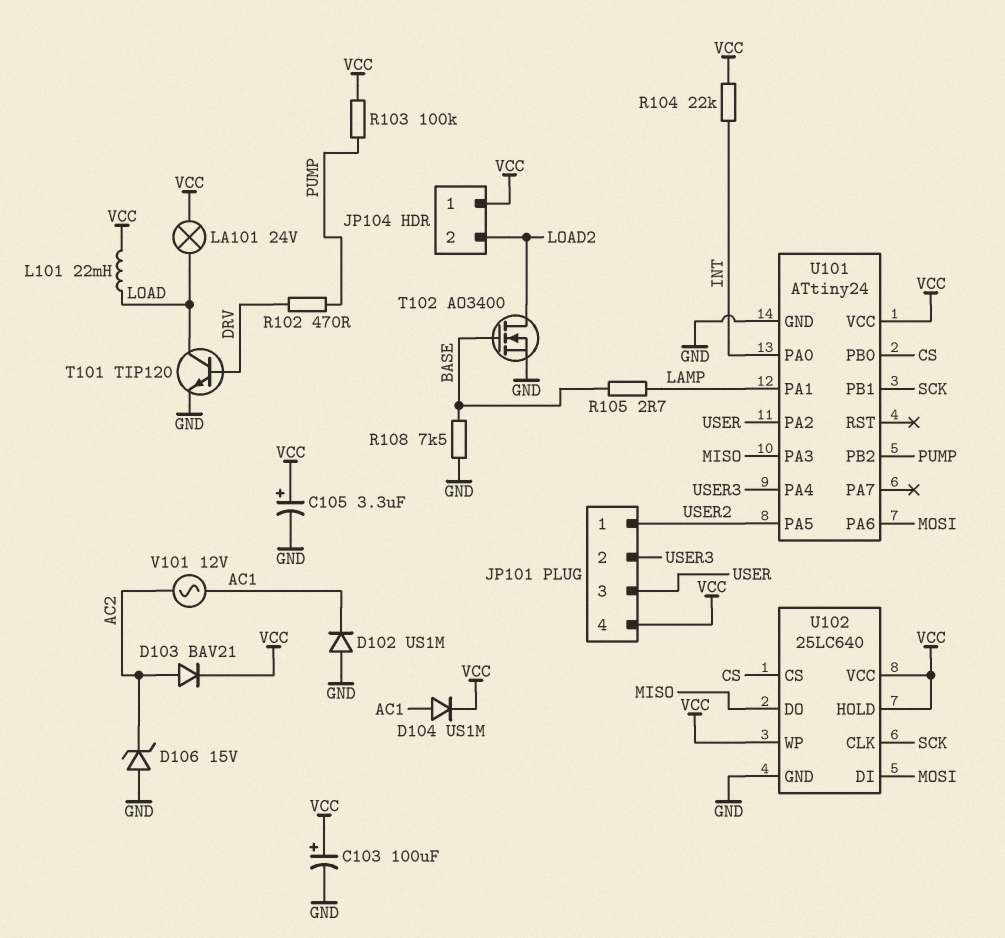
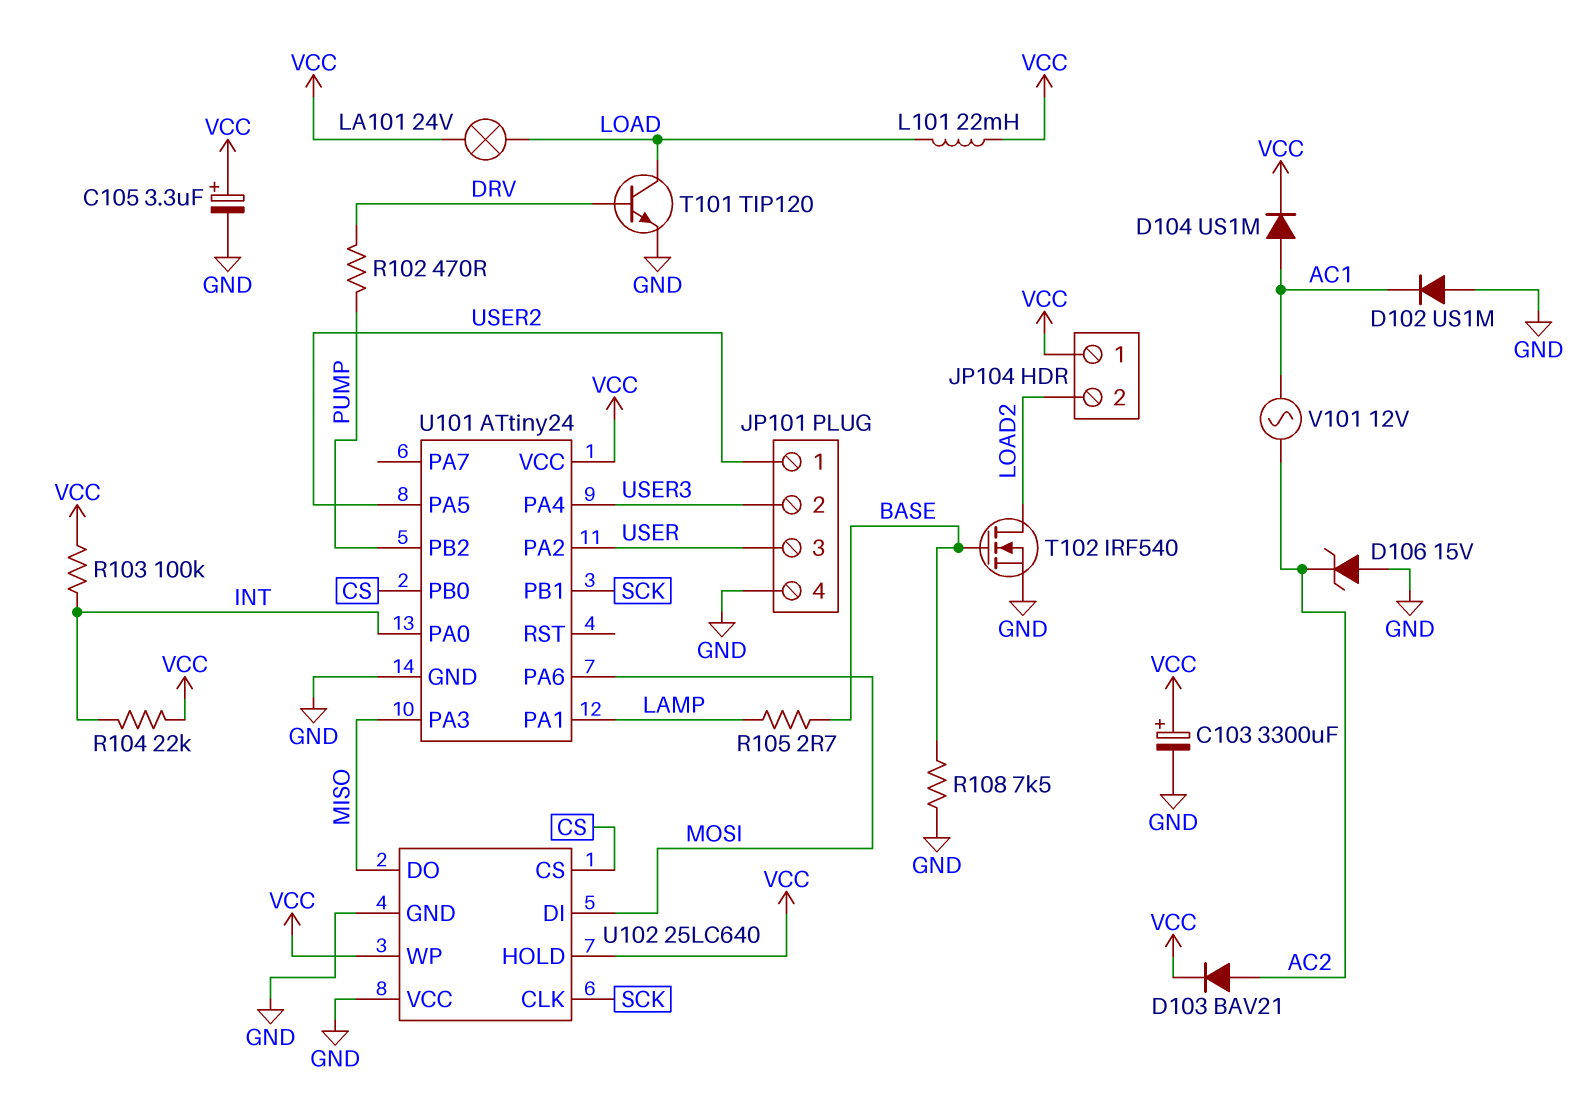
C103: 100uF (plus VCC, minus GND) -> 3300uF (plus VCC, minus GND)
JP101 pin 4: VCC -> GND
R103: 100k (PUMP, VCC) -> 100k (INT, VCC)
T102: NMOS AO3400 (G BASE, D LOAD2, S GND) -> NMOS IRF540 (G BASE, D LOAD2, S GND)
U102 pin VCC: VCC -> GND

